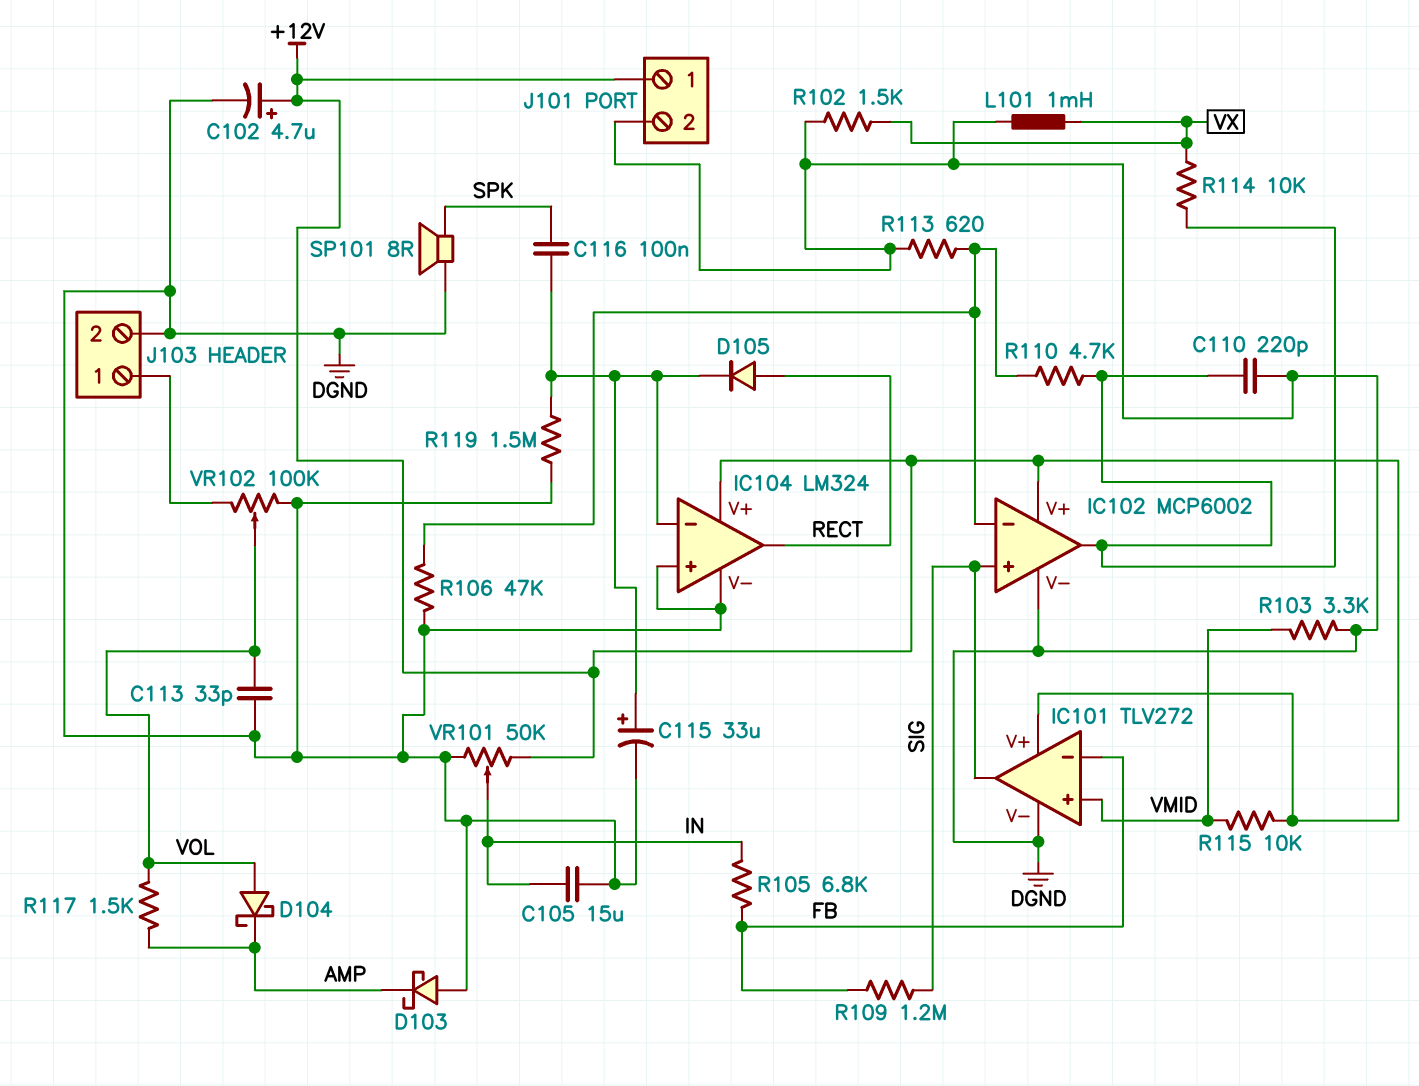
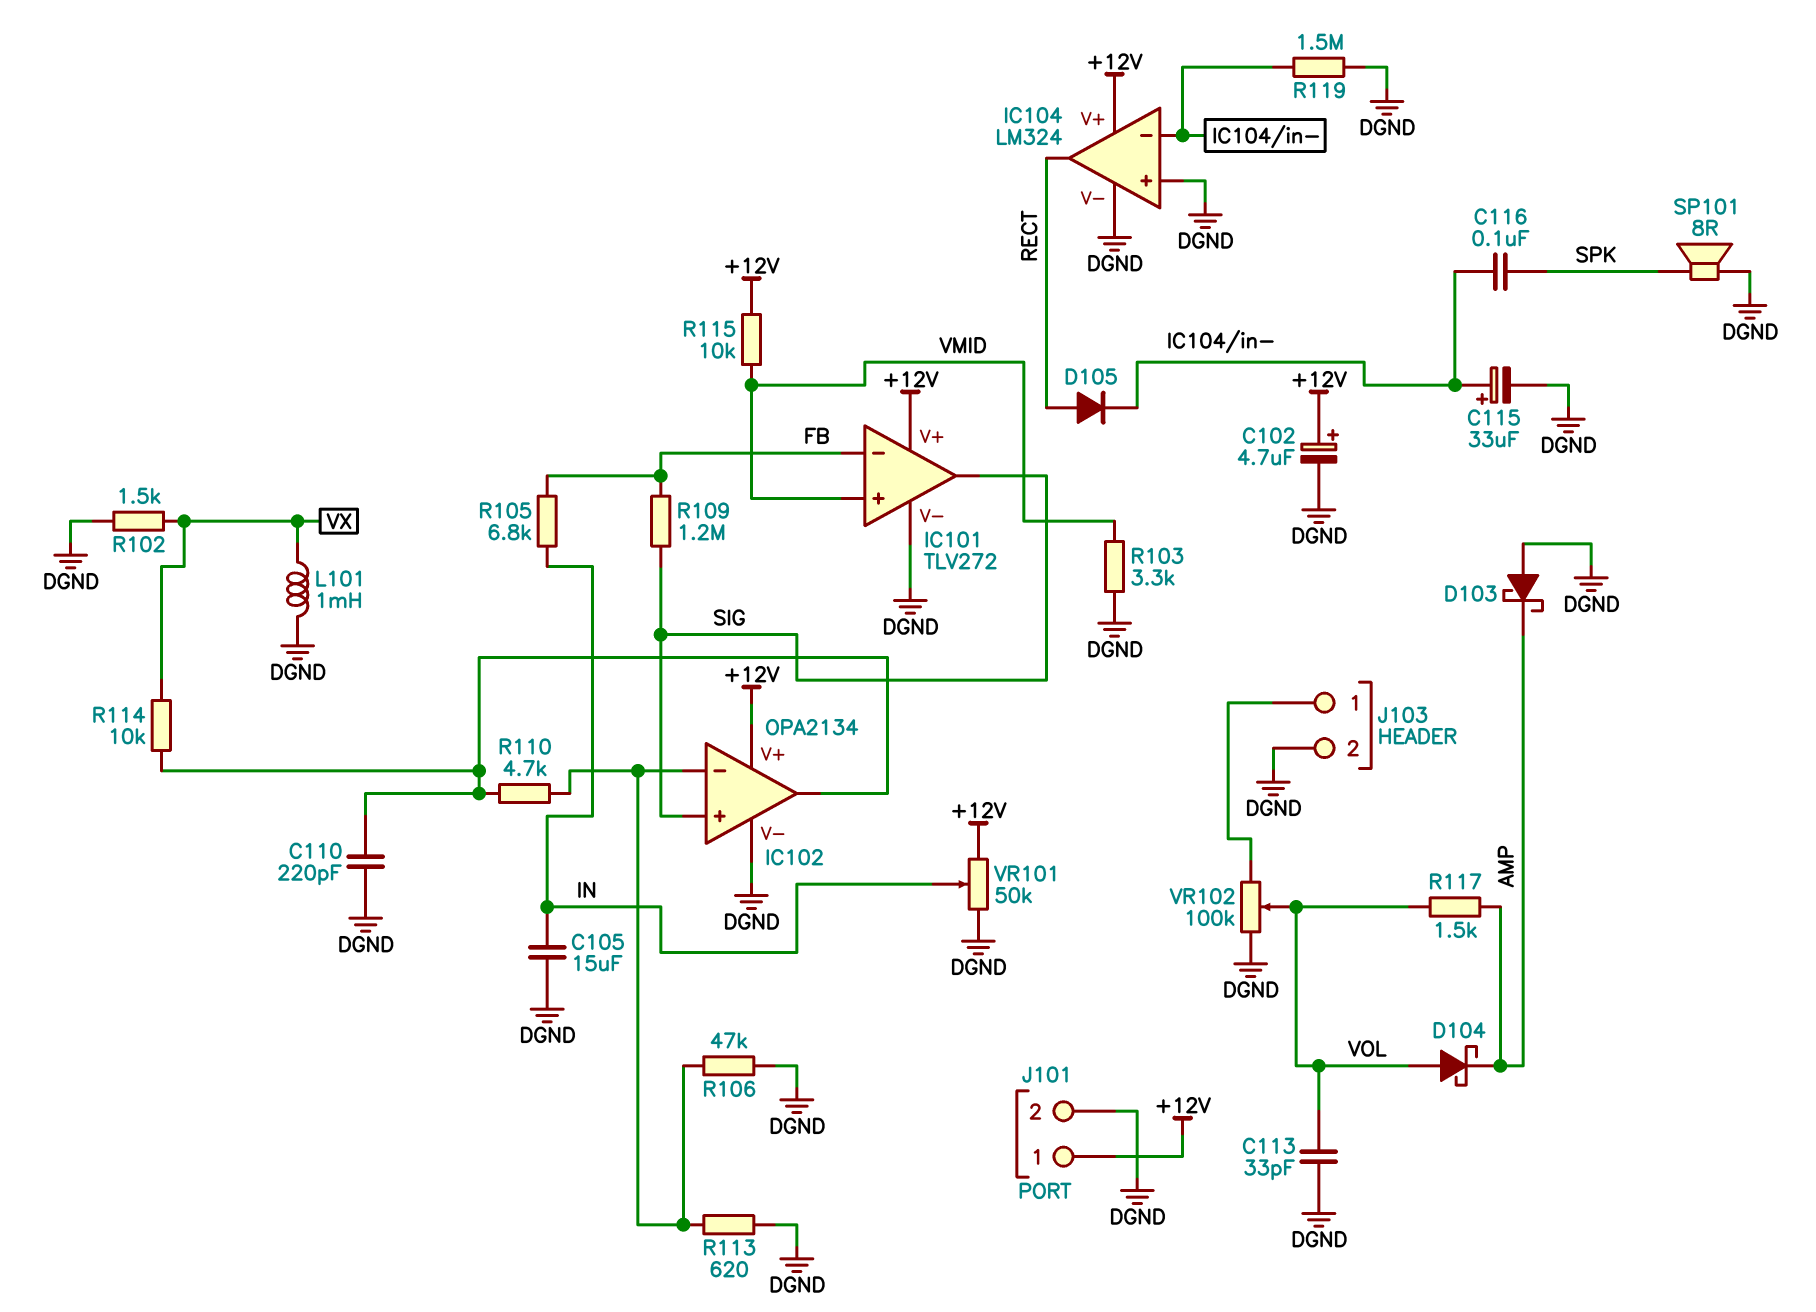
IC102: MCP6002 -> OPA2134

